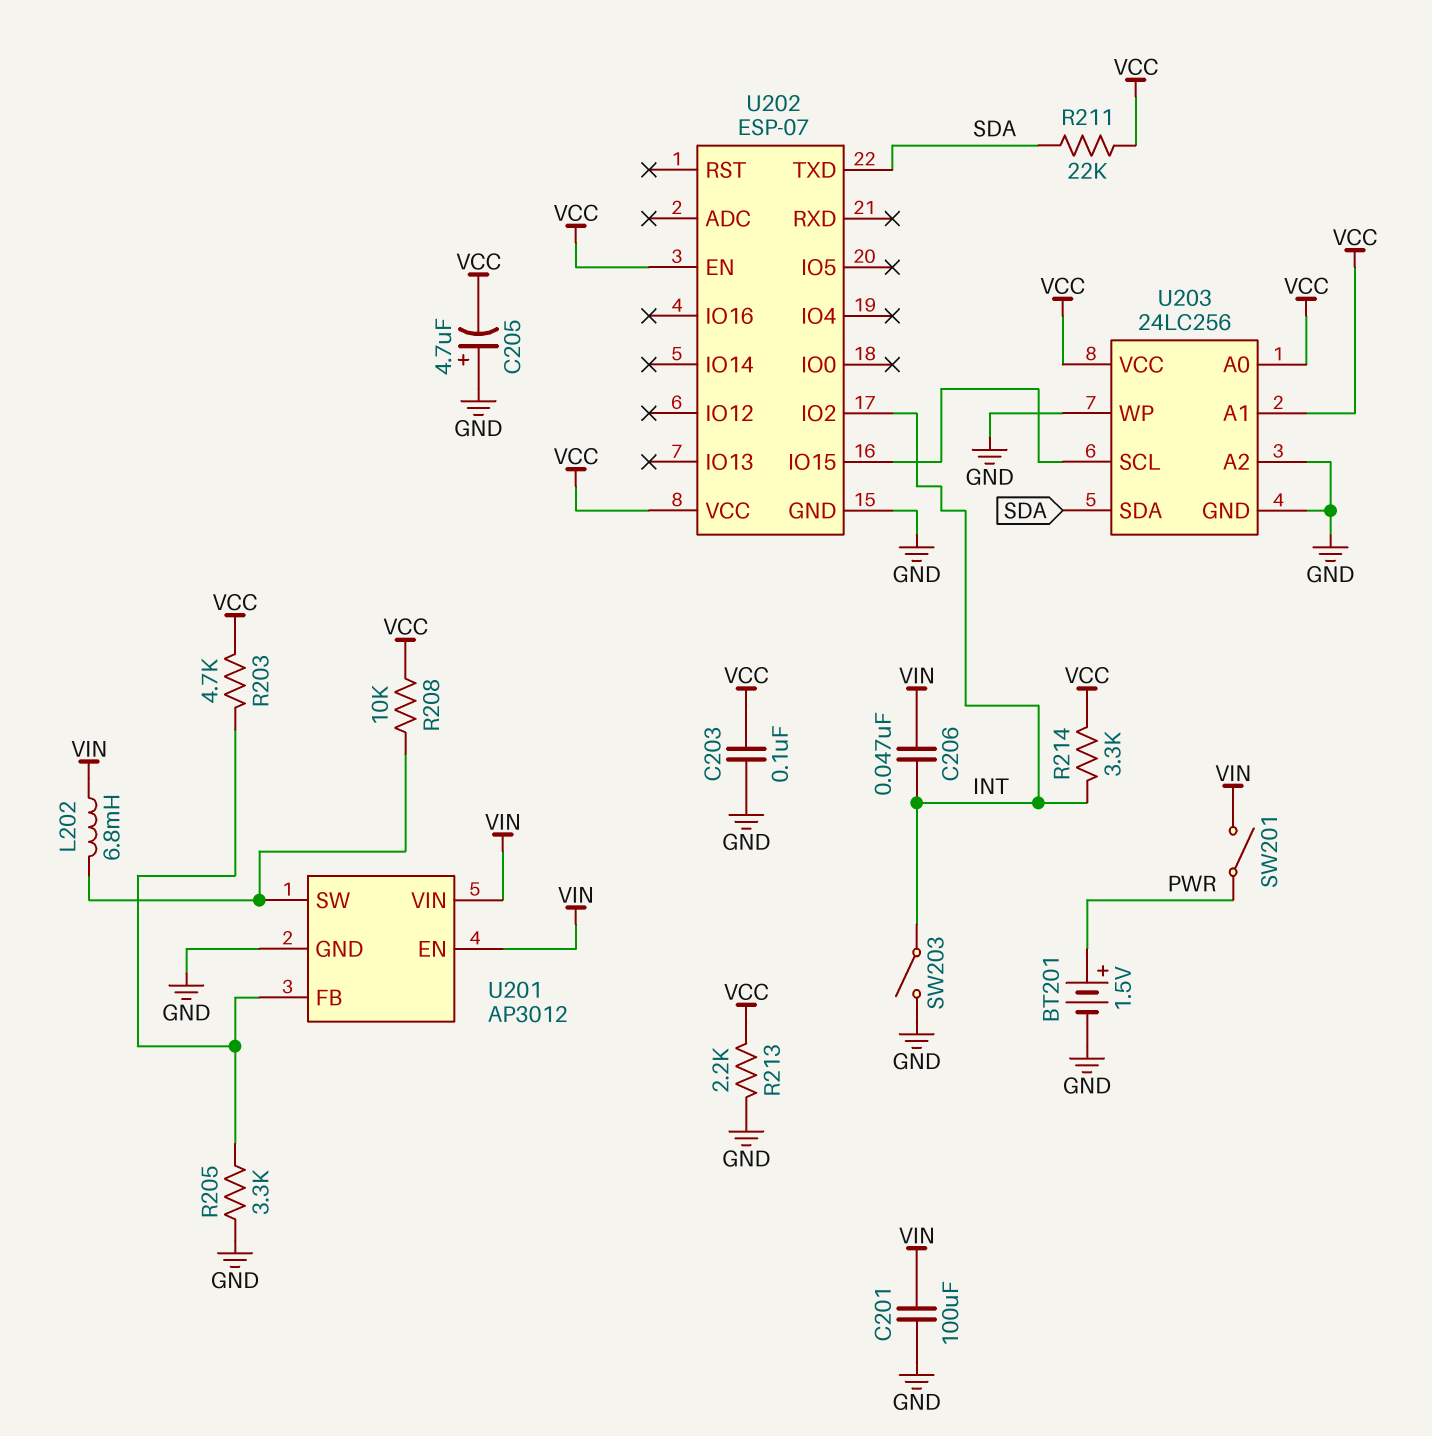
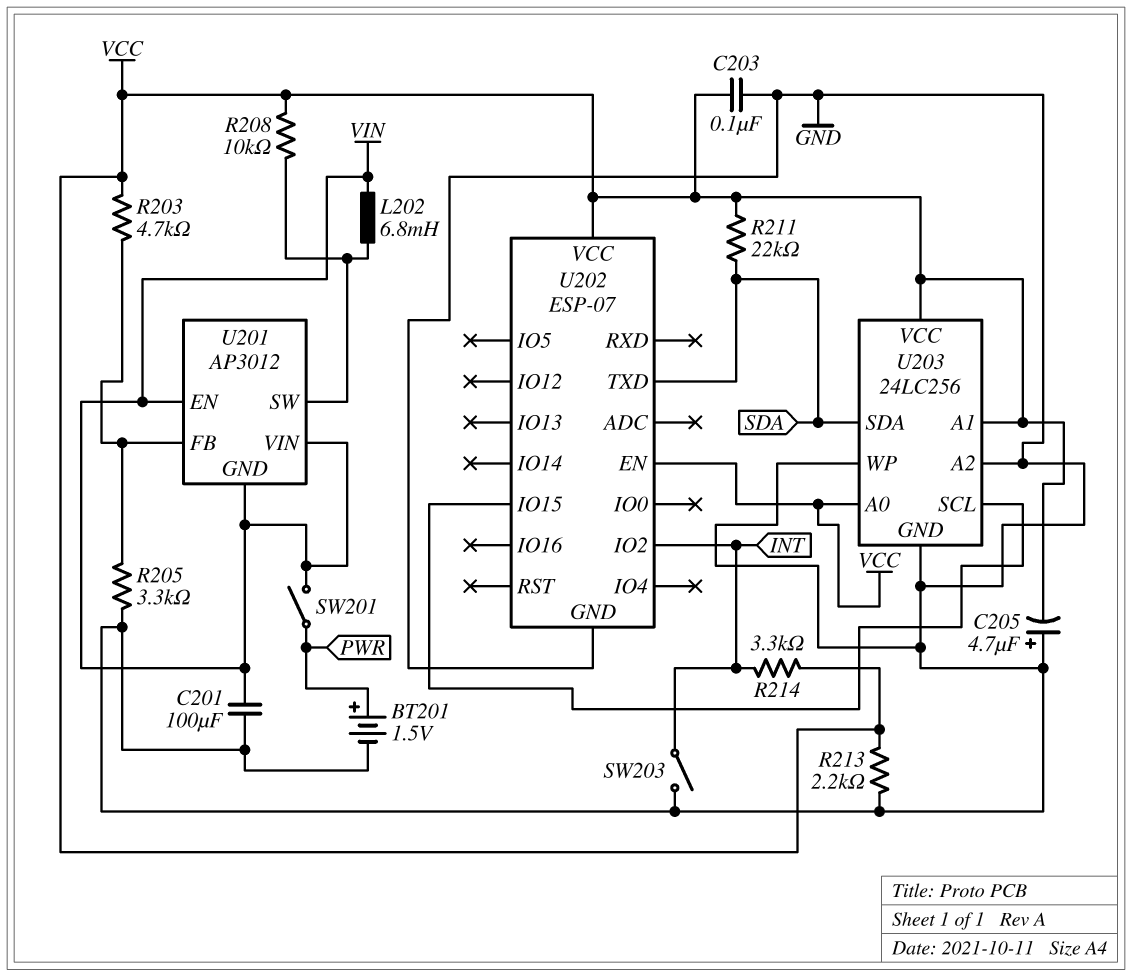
C206: 47nF (INT, VIN) -> none
U201 pin GND: GND -> VIN

